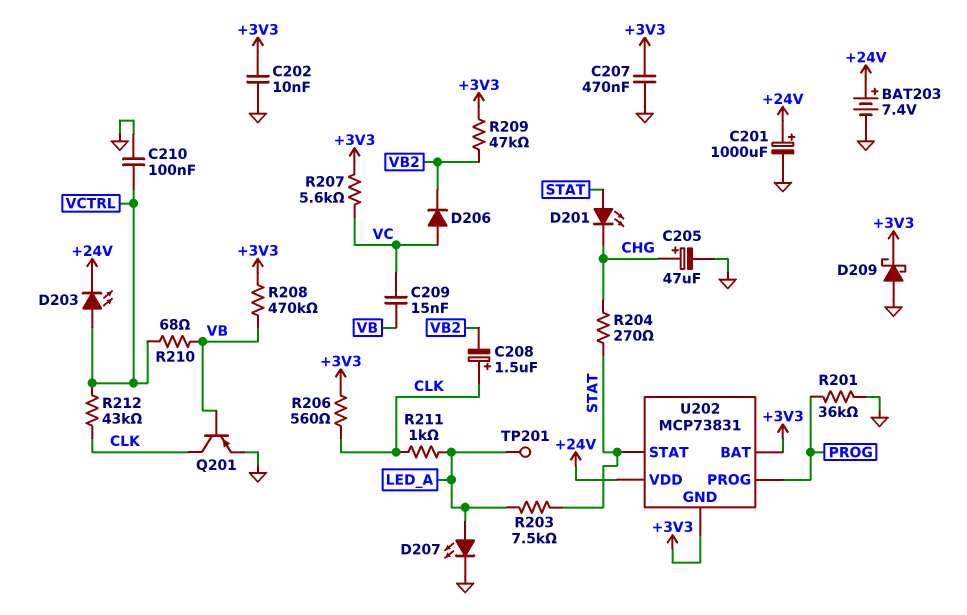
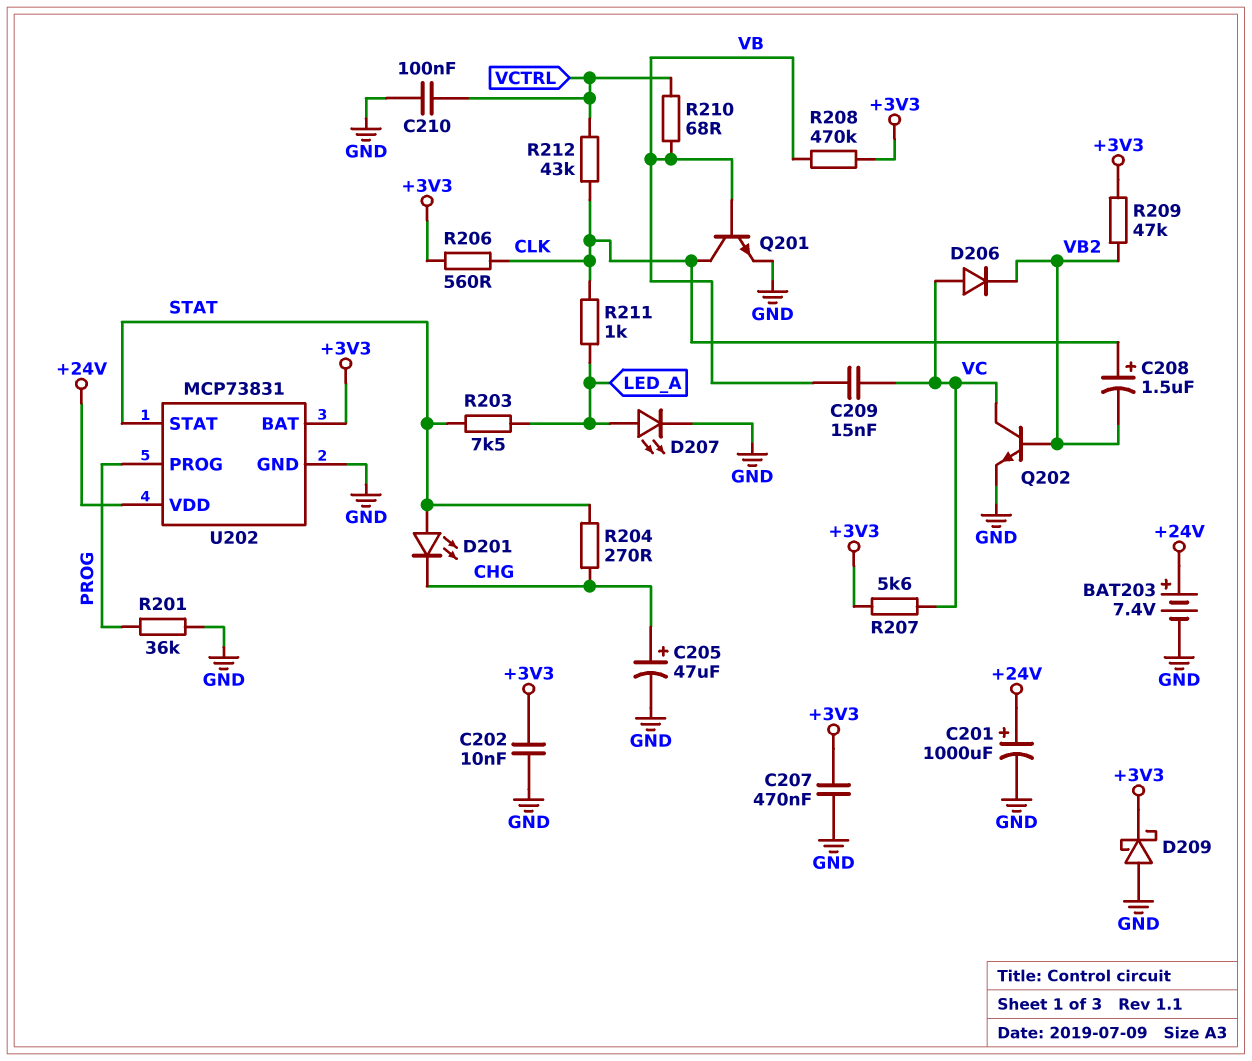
D203: LED (A VCTRL, K +24V) -> none
Q201: PNP (B VB, C CLK, E GND) -> NPN (B VB, C CLK, E GND)
Q202: none -> NPN (B VB2, C VC, E GND)
TP201: test point (LED_A) -> none
U202 pin GND: +3V3 -> GND

